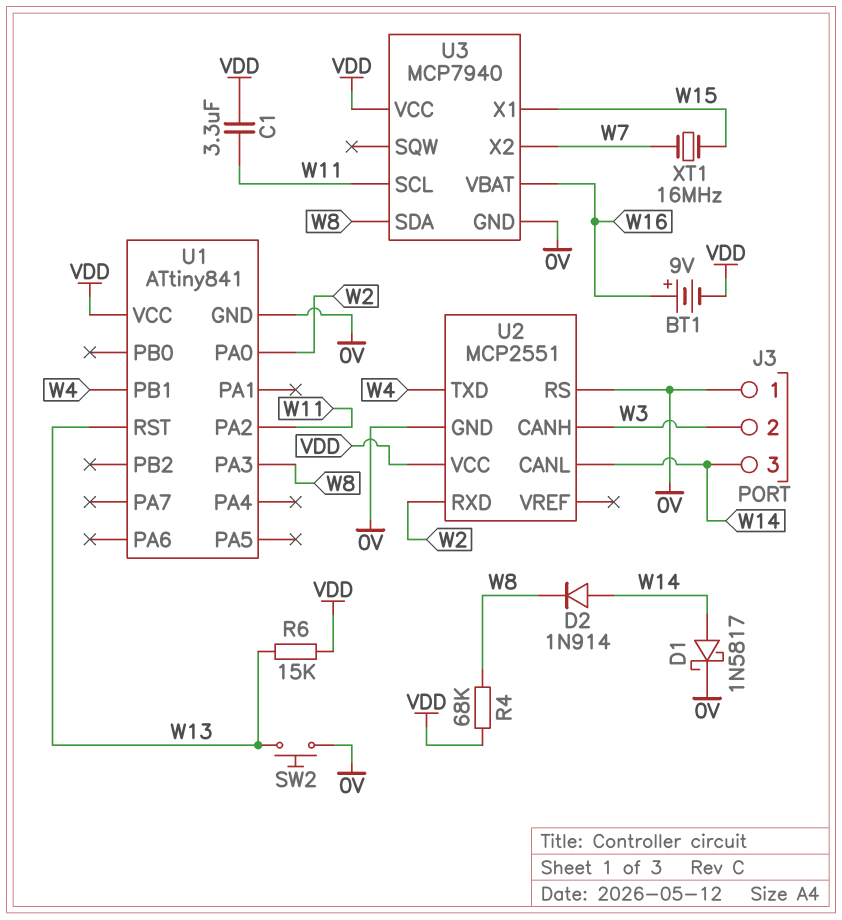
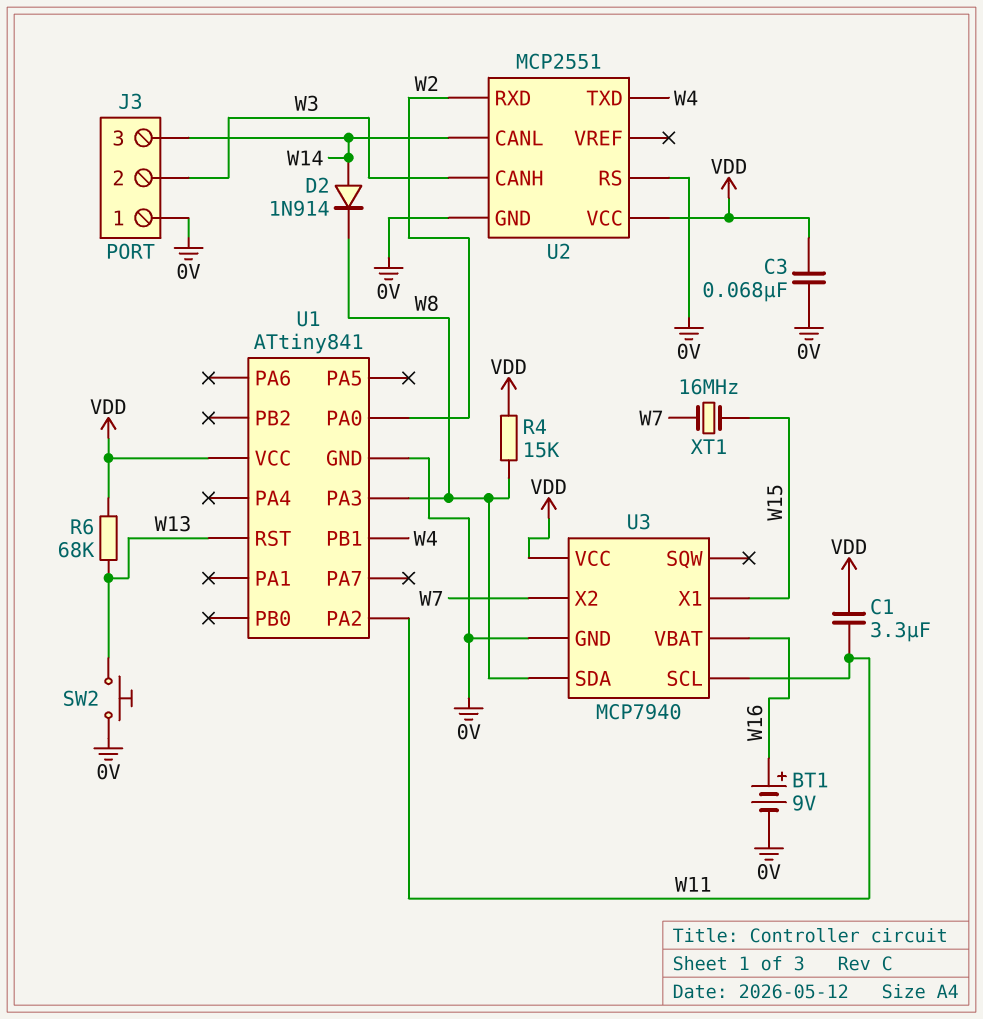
BT1: 9V (plus W16, minus VDD) -> 9V (plus W16, minus 0V)
C3: none -> 68nF (0V, VDD)
D1: schottky 1N5817 (A W14, K 0V) -> none
R4: 68k (VDD, W8) -> 15k (VDD, W8)
R6: 15k (VDD, W13) -> 68k (VDD, W13)

